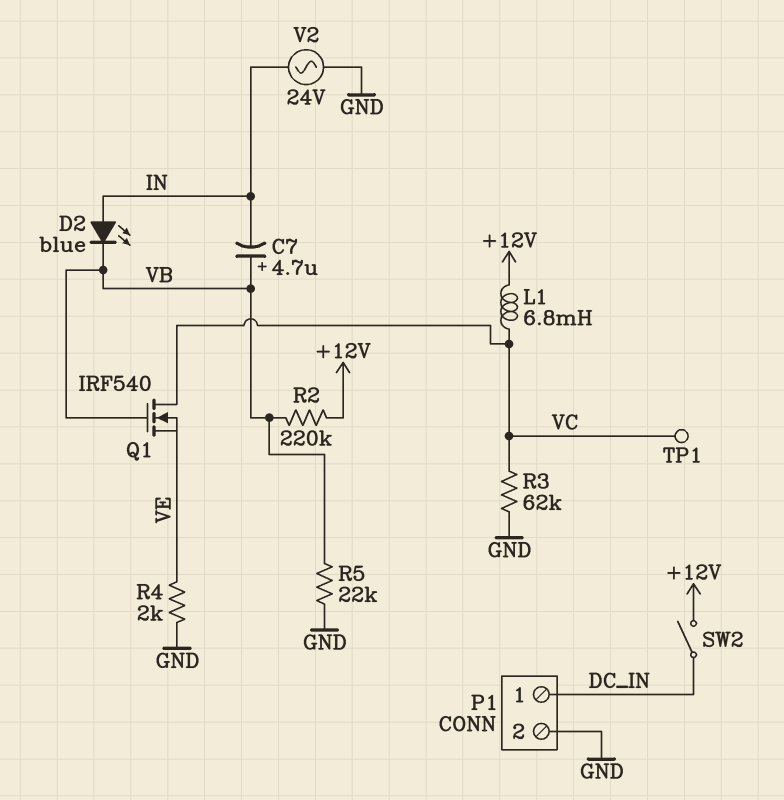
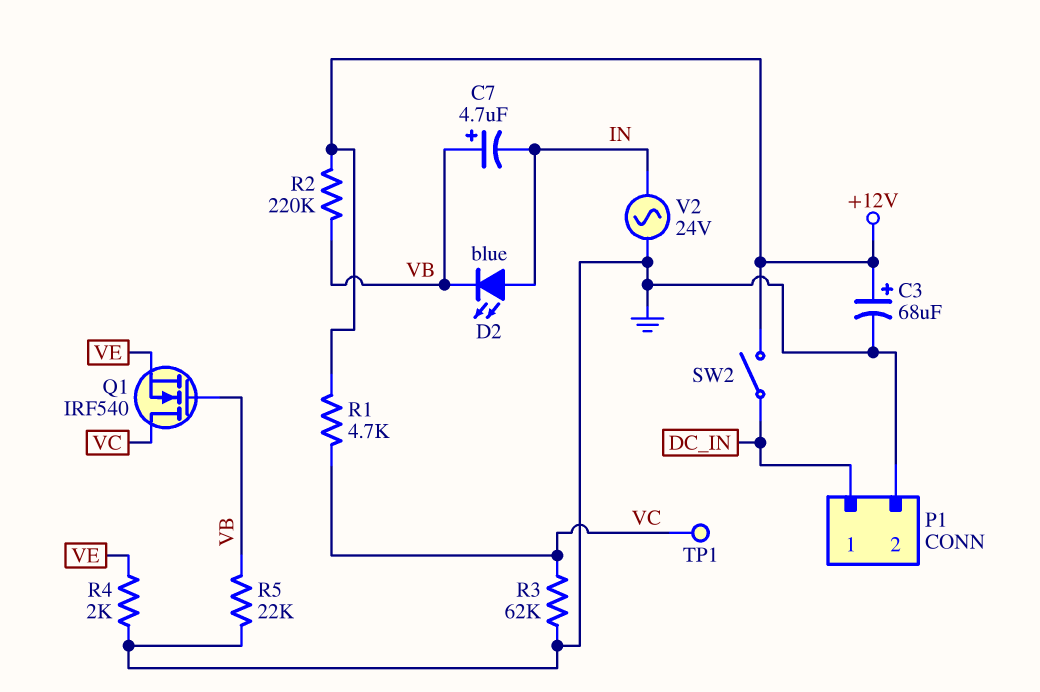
C3: none -> 68uF (plus +12V, minus GND)
L1: 6.8mH (+12V, VC) -> none
R1: none -> 4.7k (+12V, VC)

